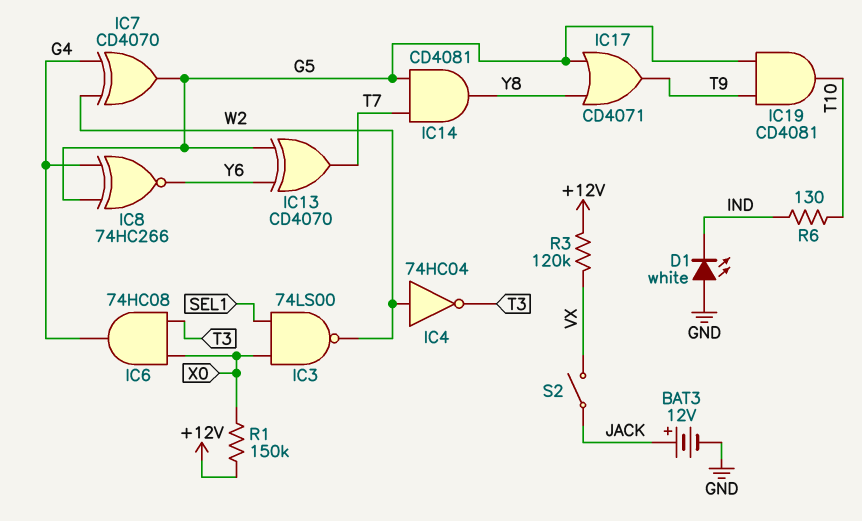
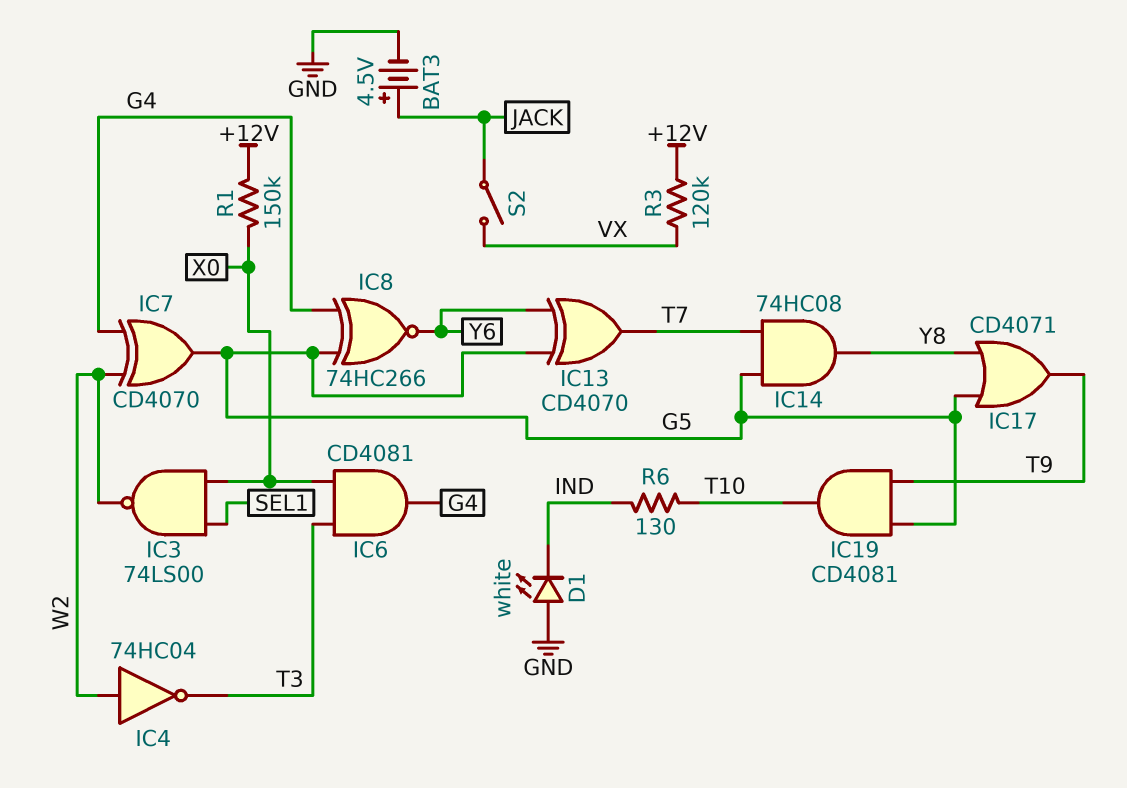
BAT3: 12V (plus JACK, minus GND) -> 4.5V (plus JACK, minus GND)
IC6: AND 74HC08 (in T3, in X0, out G4) -> AND CD4081 (in T3, in X0, out G4)
IC14: AND CD4081 (in G5, in T7, out Y8) -> AND 74HC08 (in G5, in T7, out Y8)

